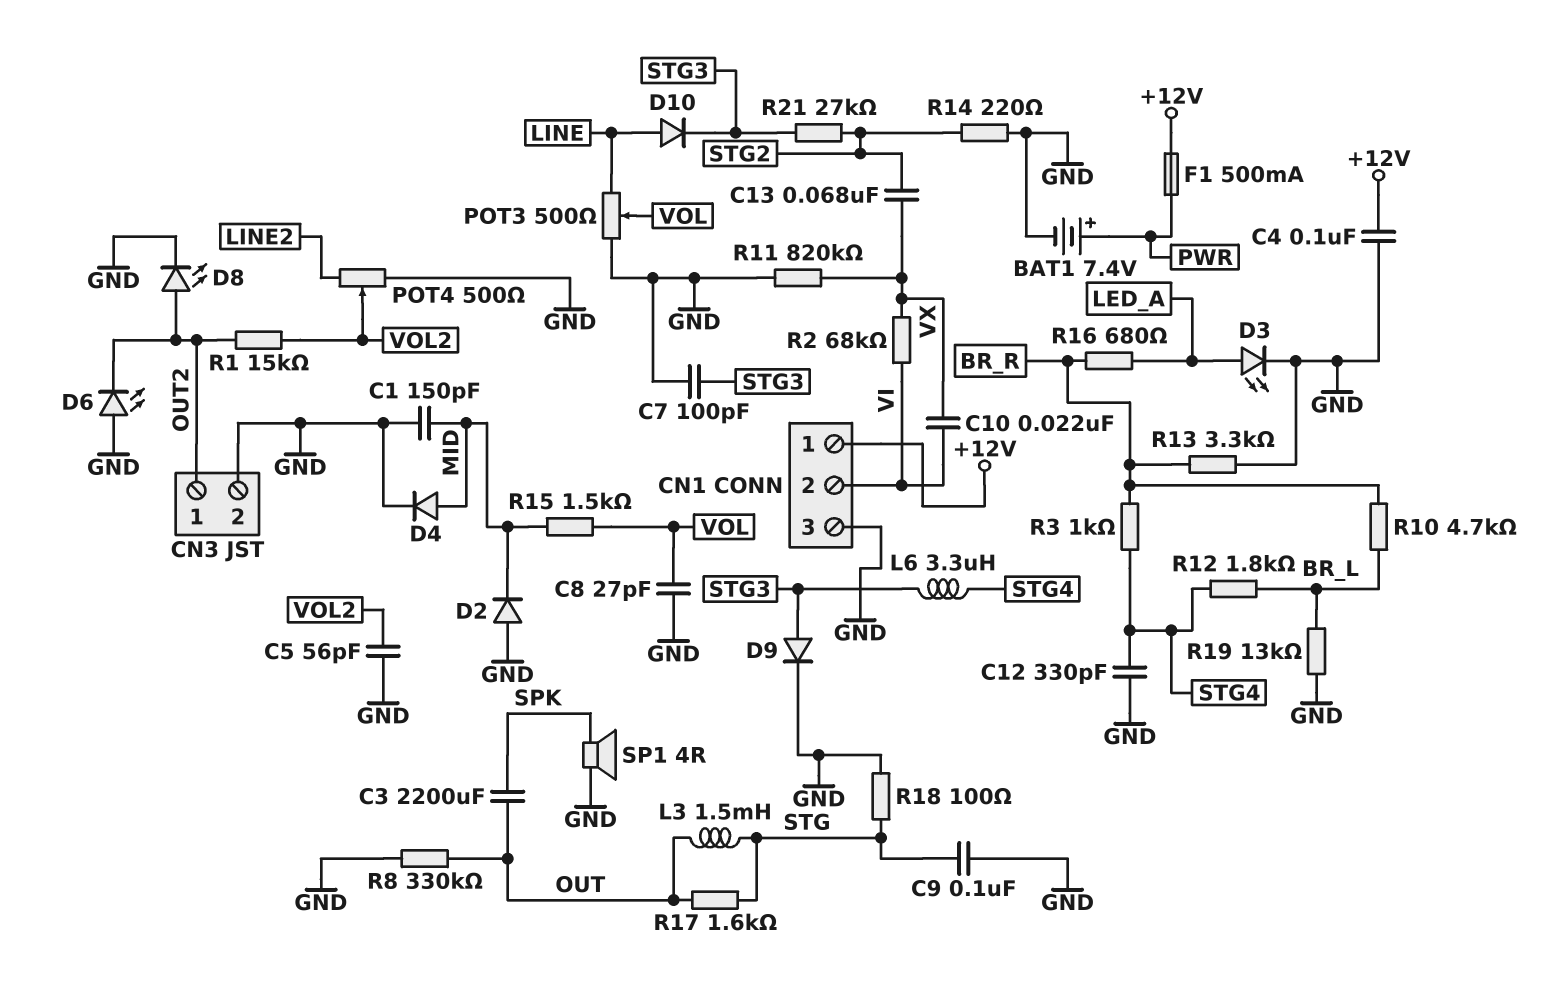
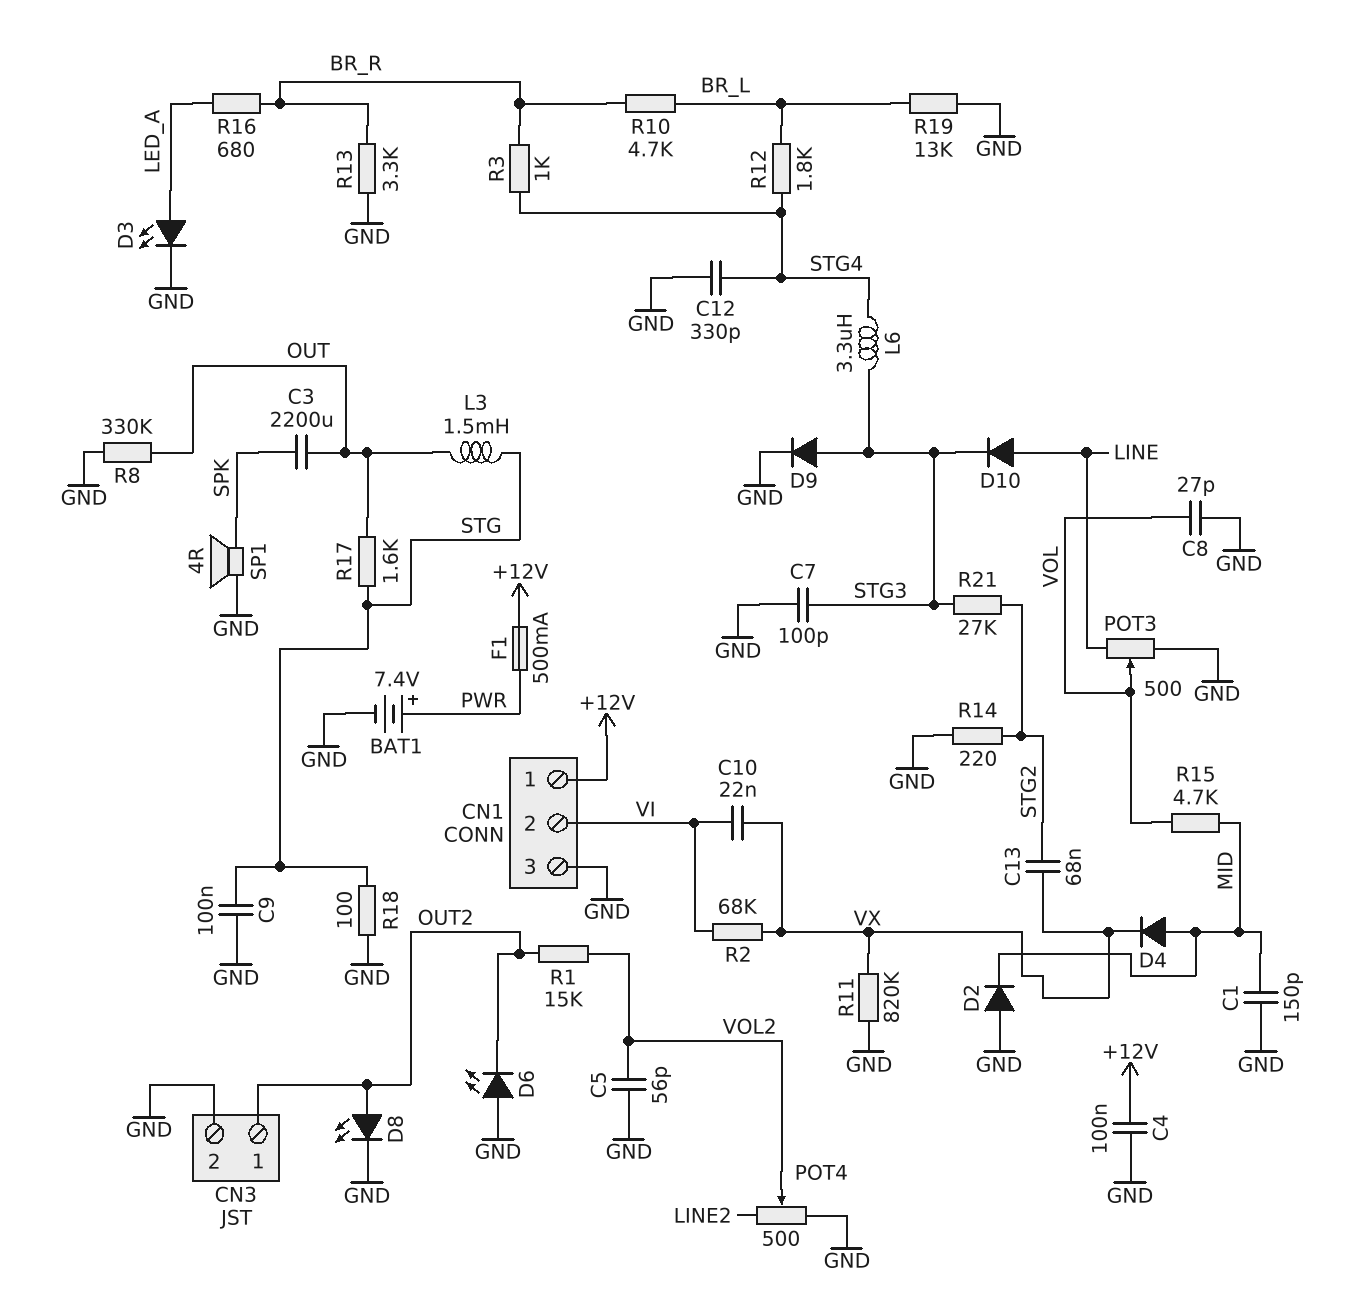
D4: diode (A MID, K GND) -> diode (A MID, K VX)
R15: 1.5k (MID, VOL) -> 4.7k (MID, VOL)

